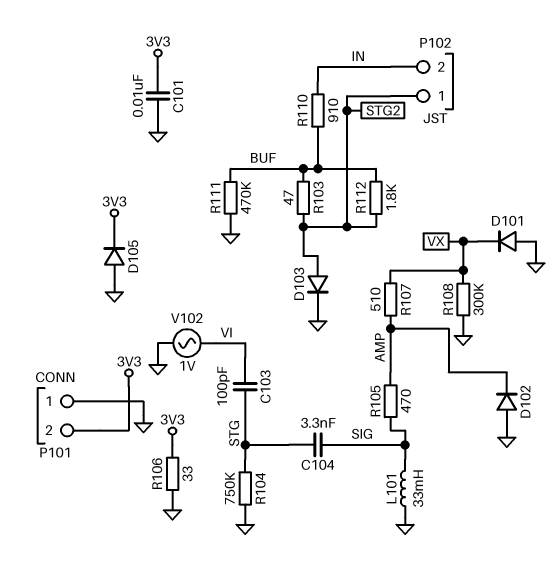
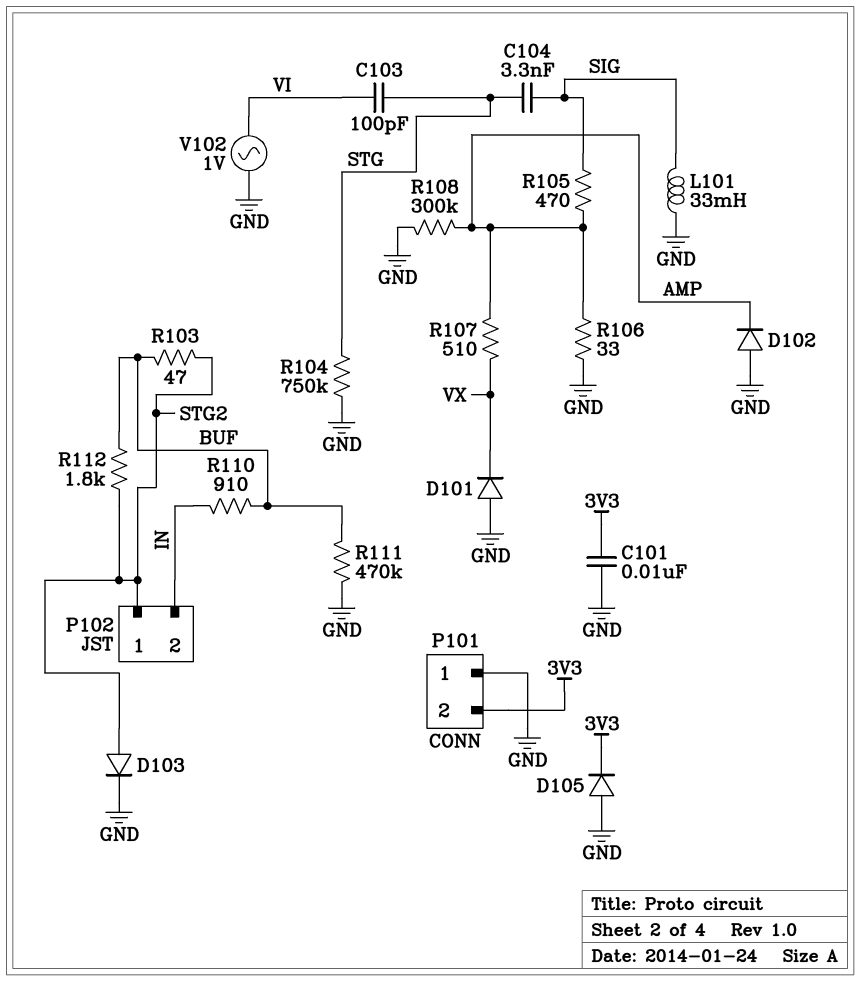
R106: 33 (3V3, GND) -> 33 (AMP, GND)
R108: 300k (GND, VX) -> 300k (AMP, GND)

